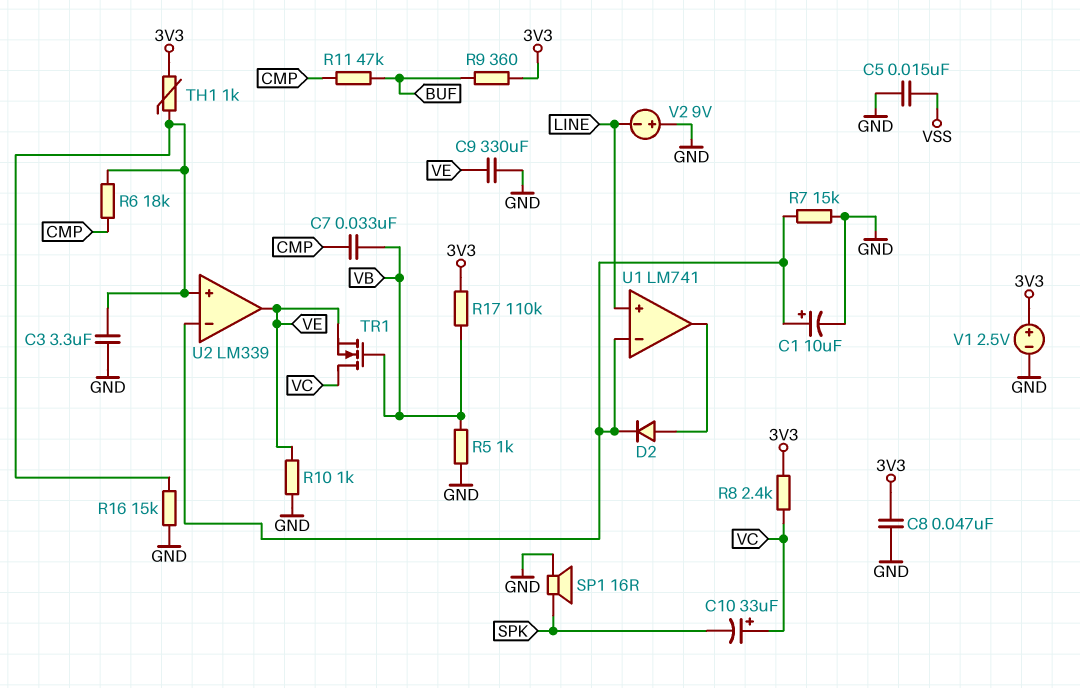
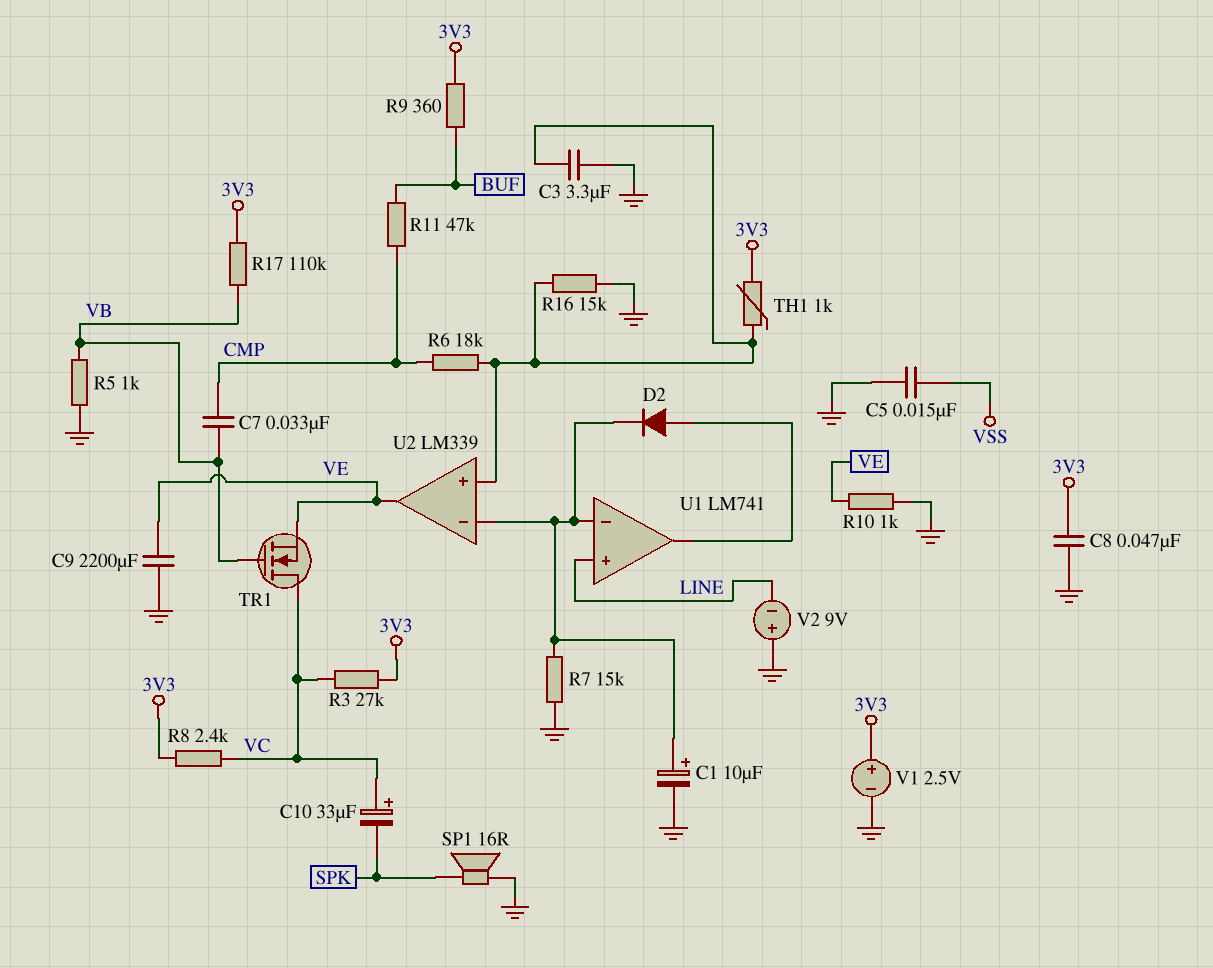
C9: 330uF (GND, VE) -> 2200uF (GND, VE)
R3: none -> 27k (3V3, VC)

